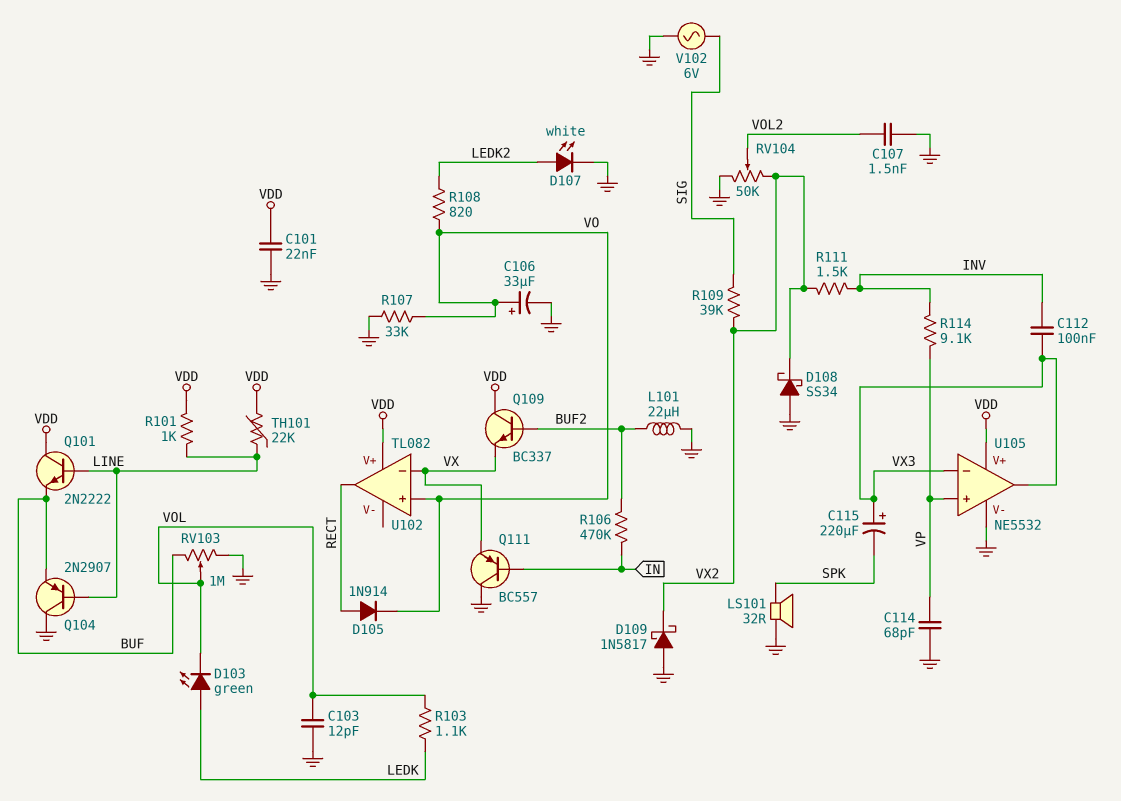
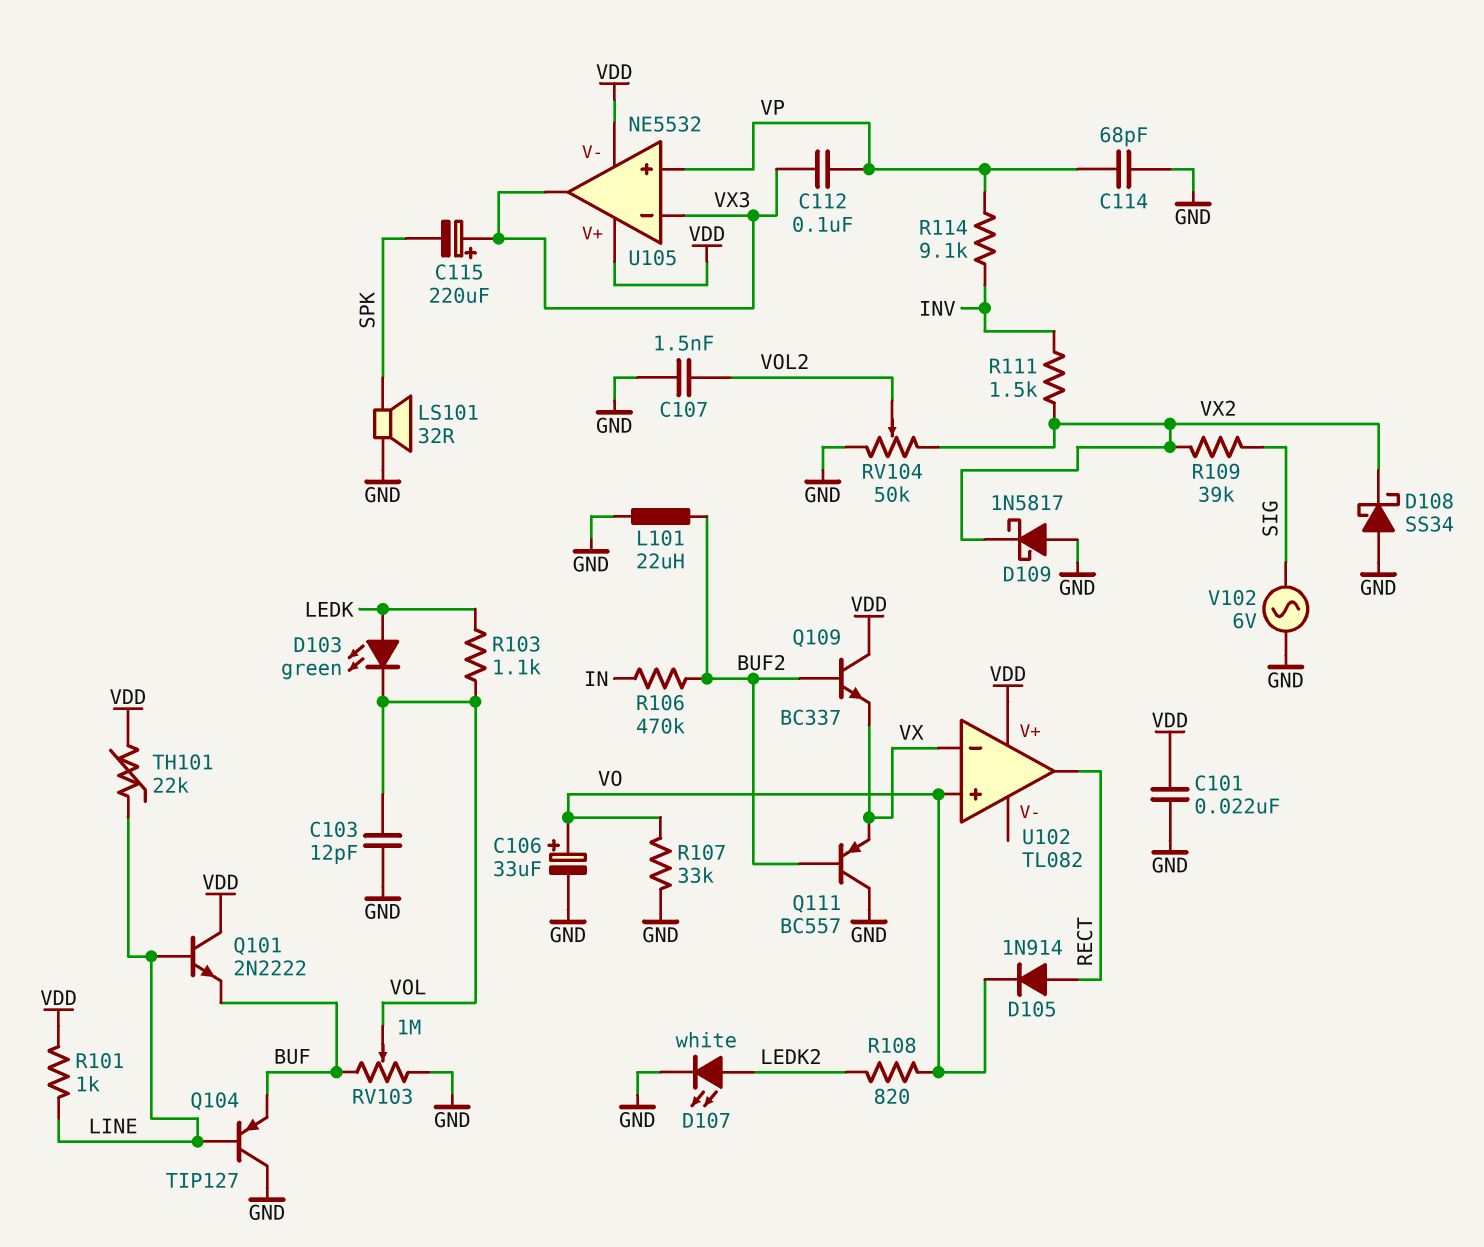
C112: 100nF (INV, VX3) -> 100nF (VP, VX3)
Q104: PNP 2N2907 (B LINE, C GND, E BUF) -> PNP TIP127 (B LINE, C GND, E BUF)
Q111: PNP BC557 (B IN, C GND, E VX) -> PNP BC557 (B BUF2, C GND, E VX)
U105 pin V-: GND -> VDD

